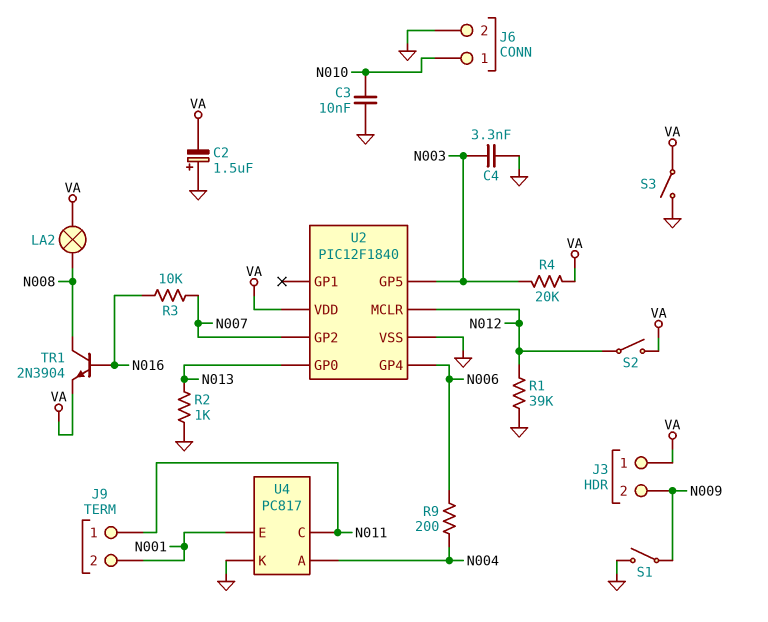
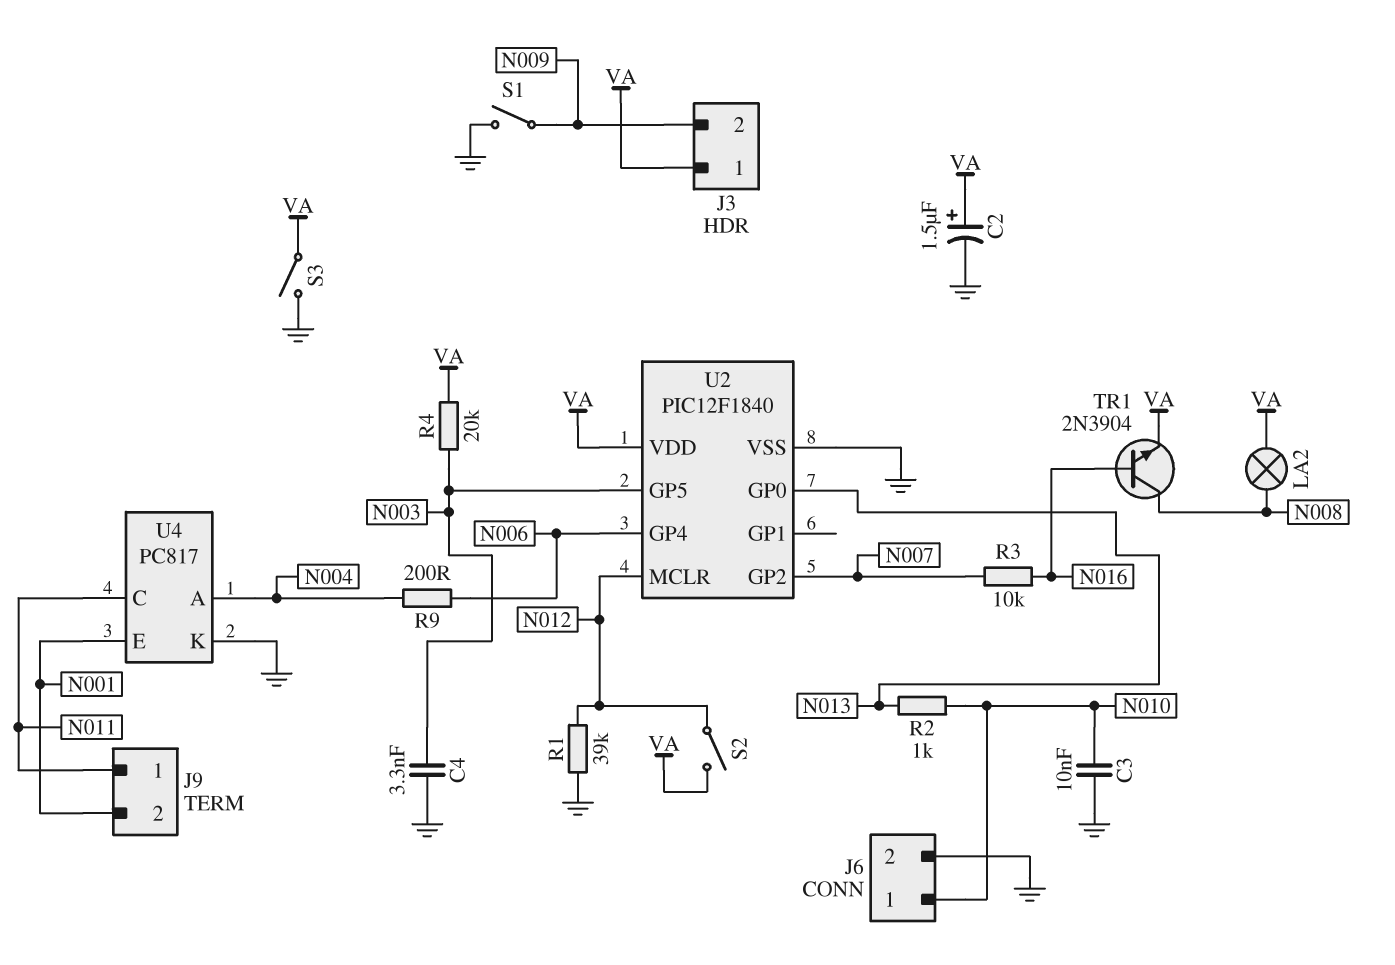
C2: 1.5uF (plus GND, minus VA) -> 1.5uF (plus VA, minus GND)
R2: 1k (GND, N013) -> 1k (N010, N013)

